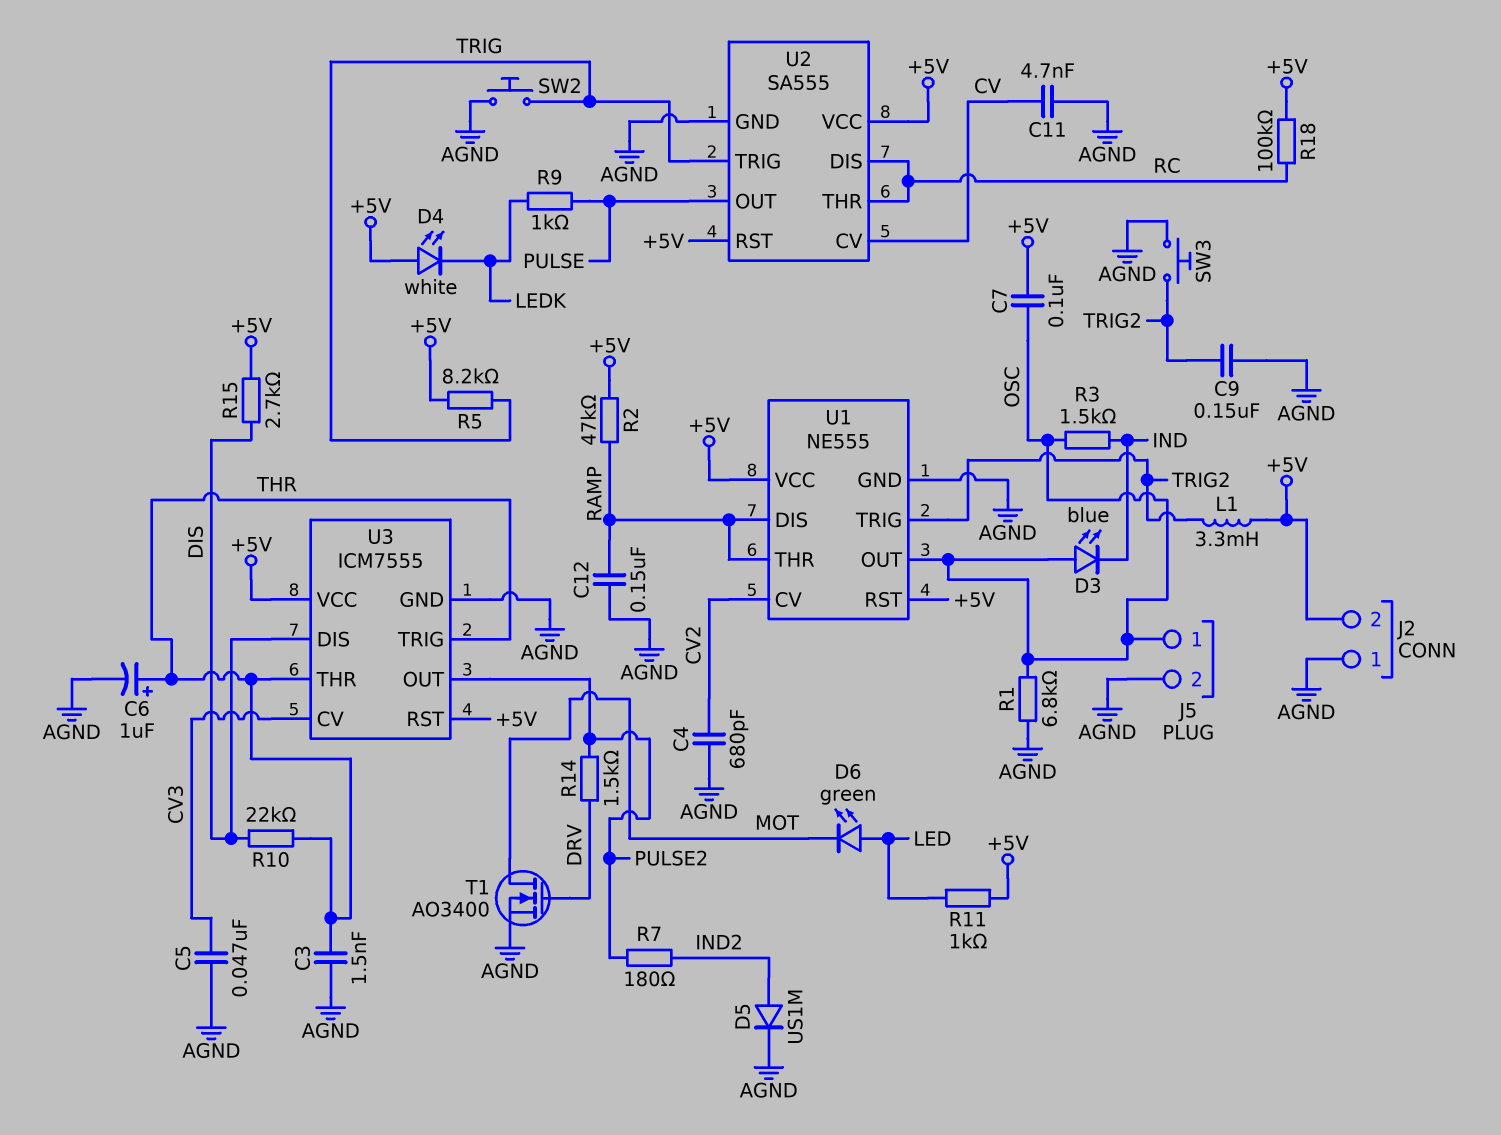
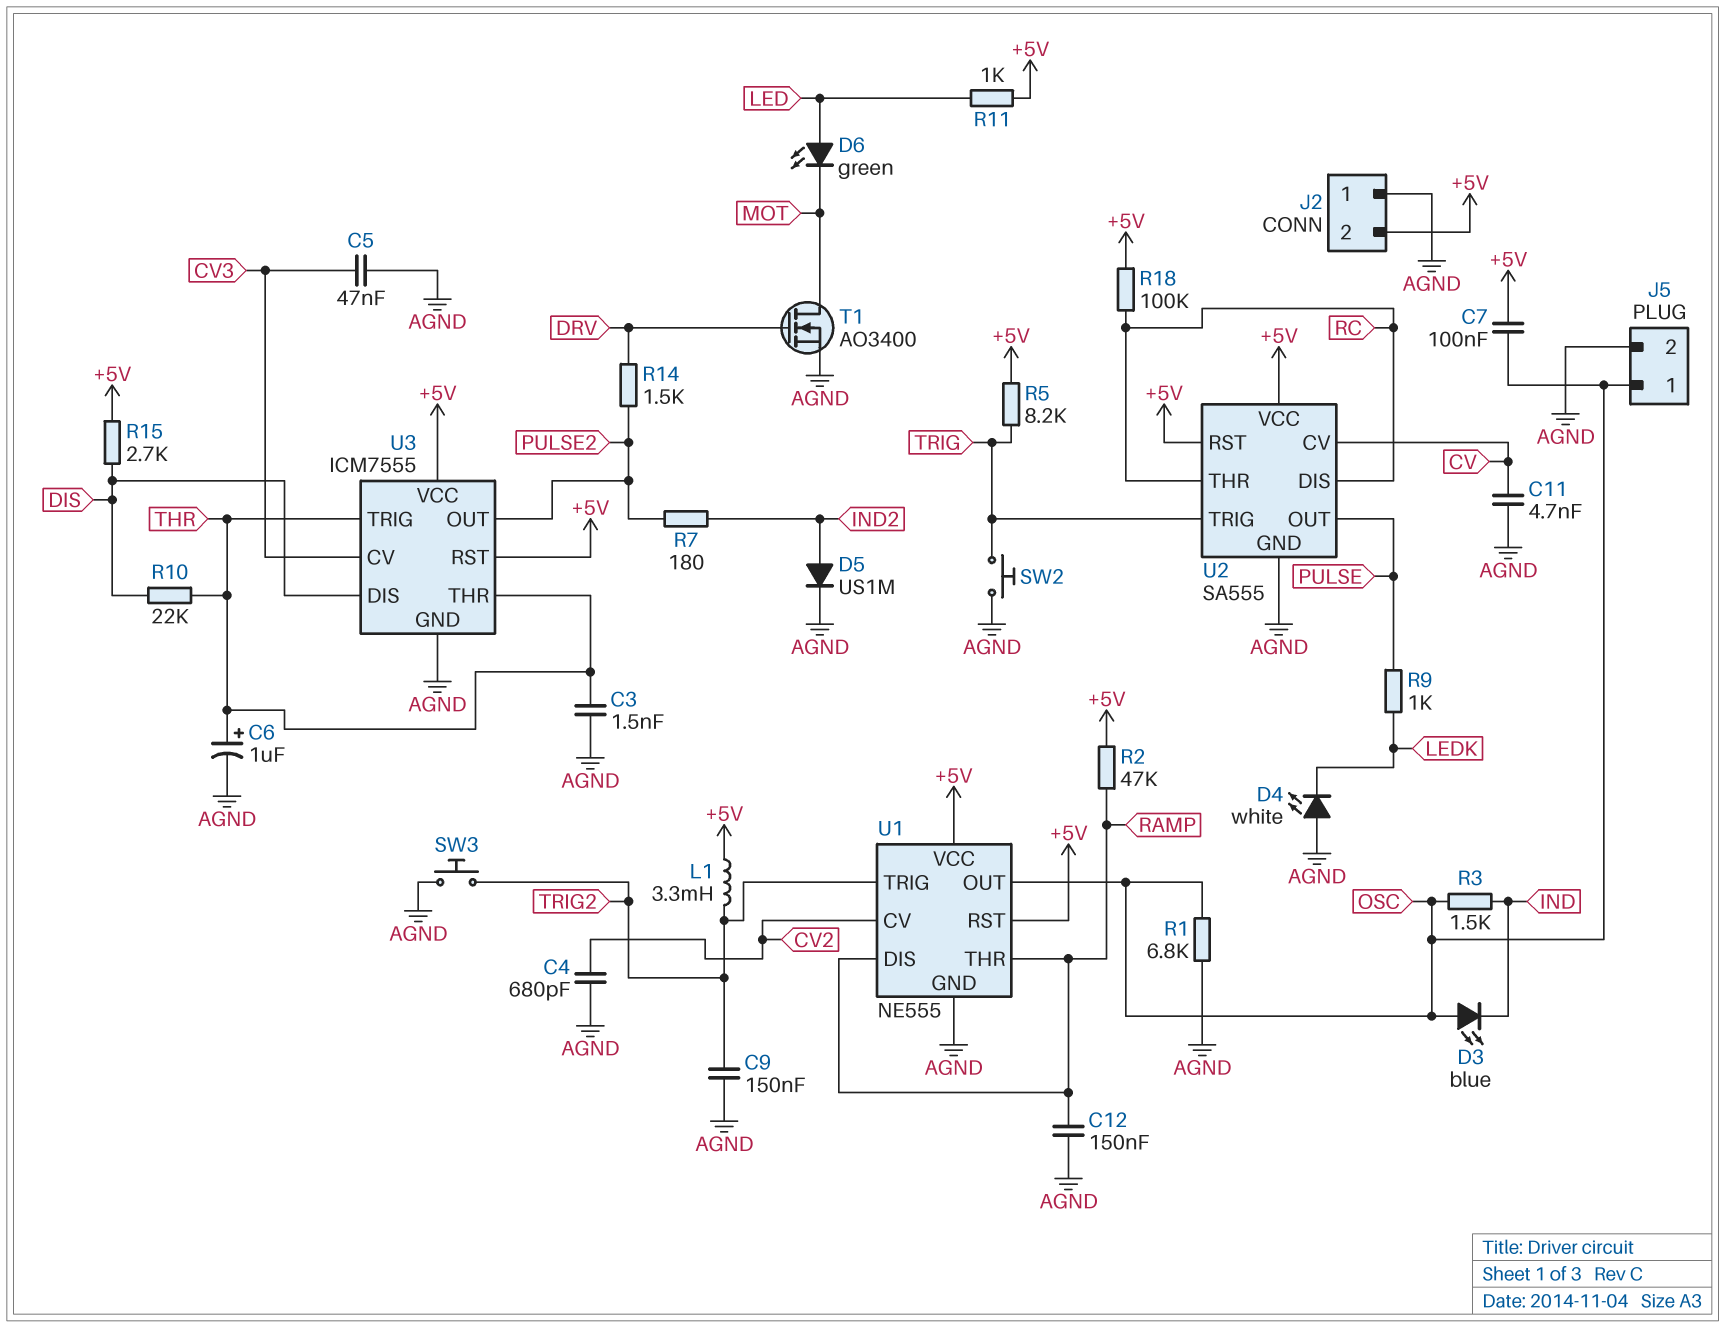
D4: LED white (A +5V, K LEDK) -> LED white (A AGND, K LEDK)

